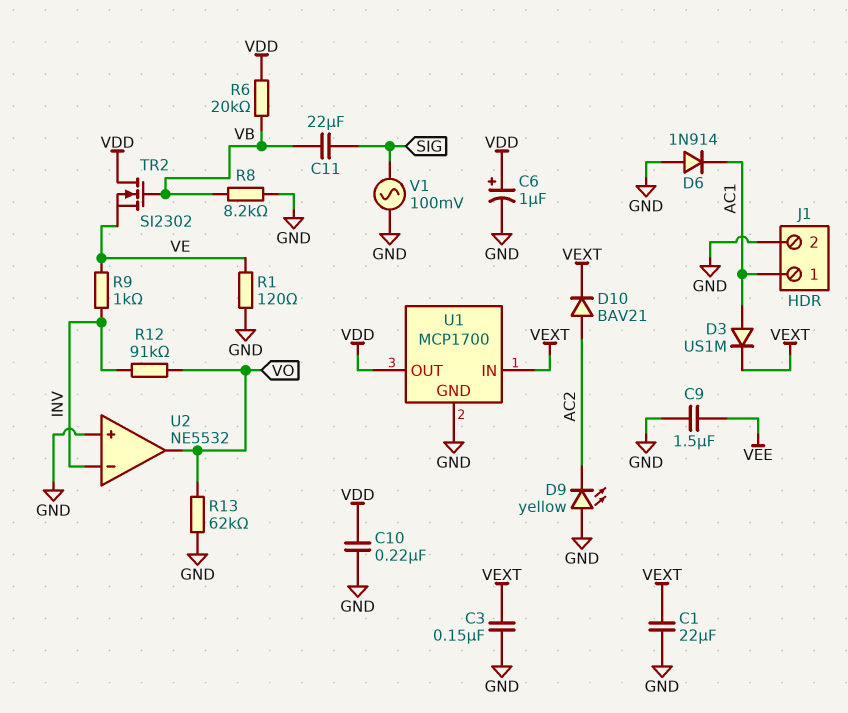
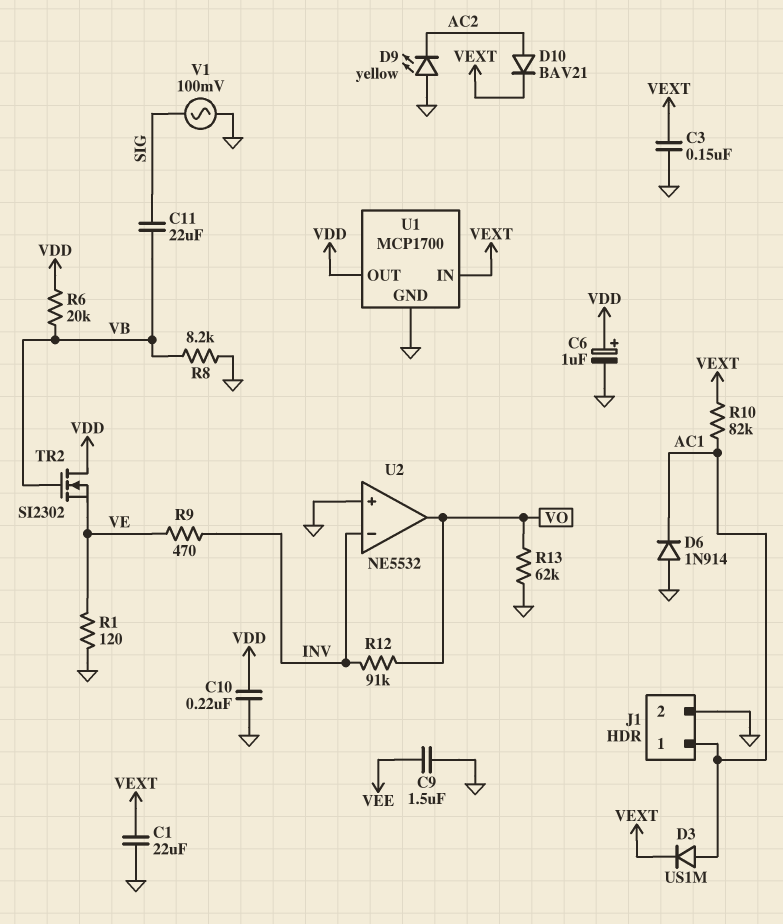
R9: 1k (INV, VE) -> 470 (INV, VE)
R10: none -> 82k (AC1, VEXT)

